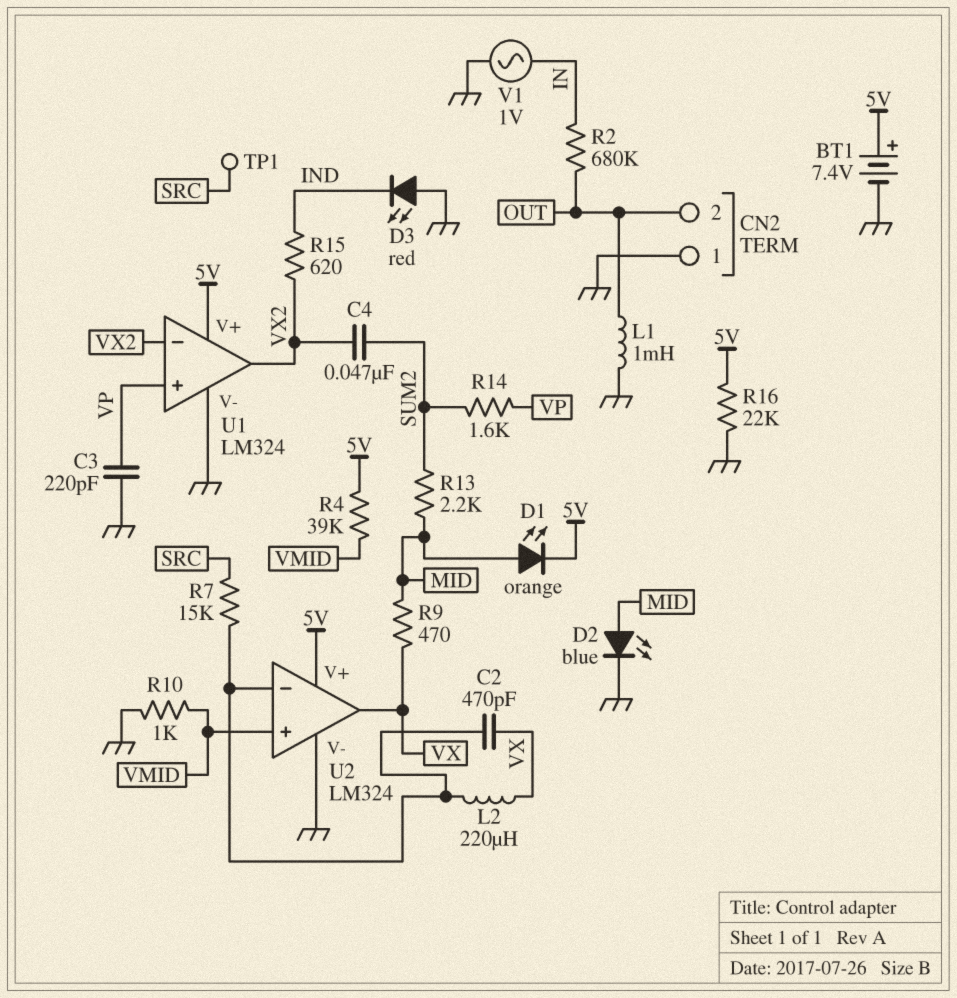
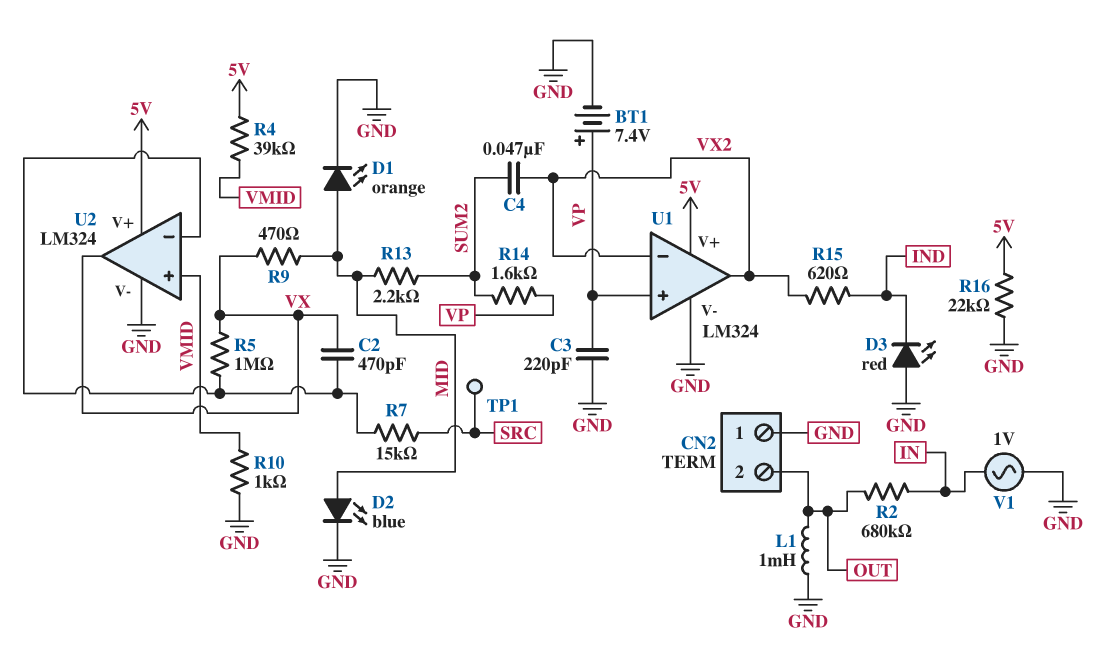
BT1: 7.4V (plus 5V, minus GND) -> 7.4V (plus VP, minus GND)
D1: LED orange (A MID, K 5V) -> LED orange (A MID, K GND)
L2: 220uH (U2/in-, VX) -> none
R5: none -> 1M (U2/in-, VX)

